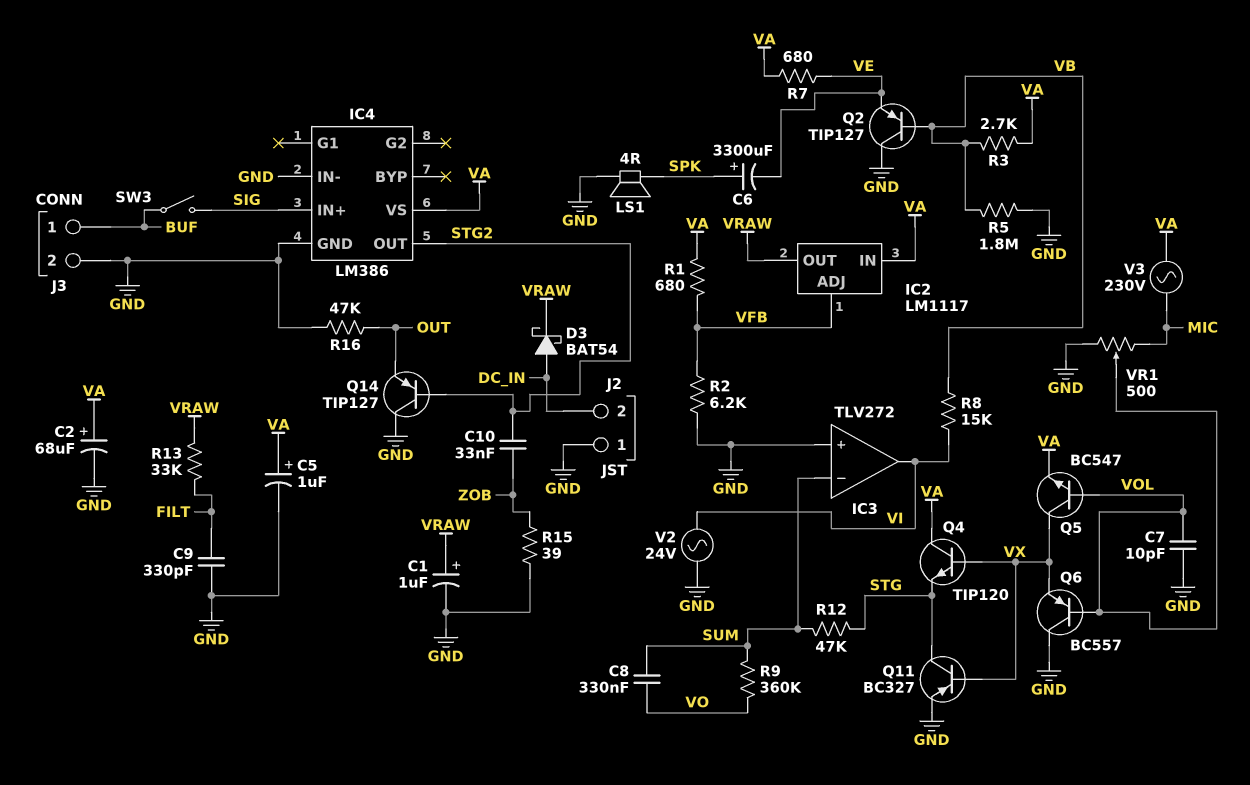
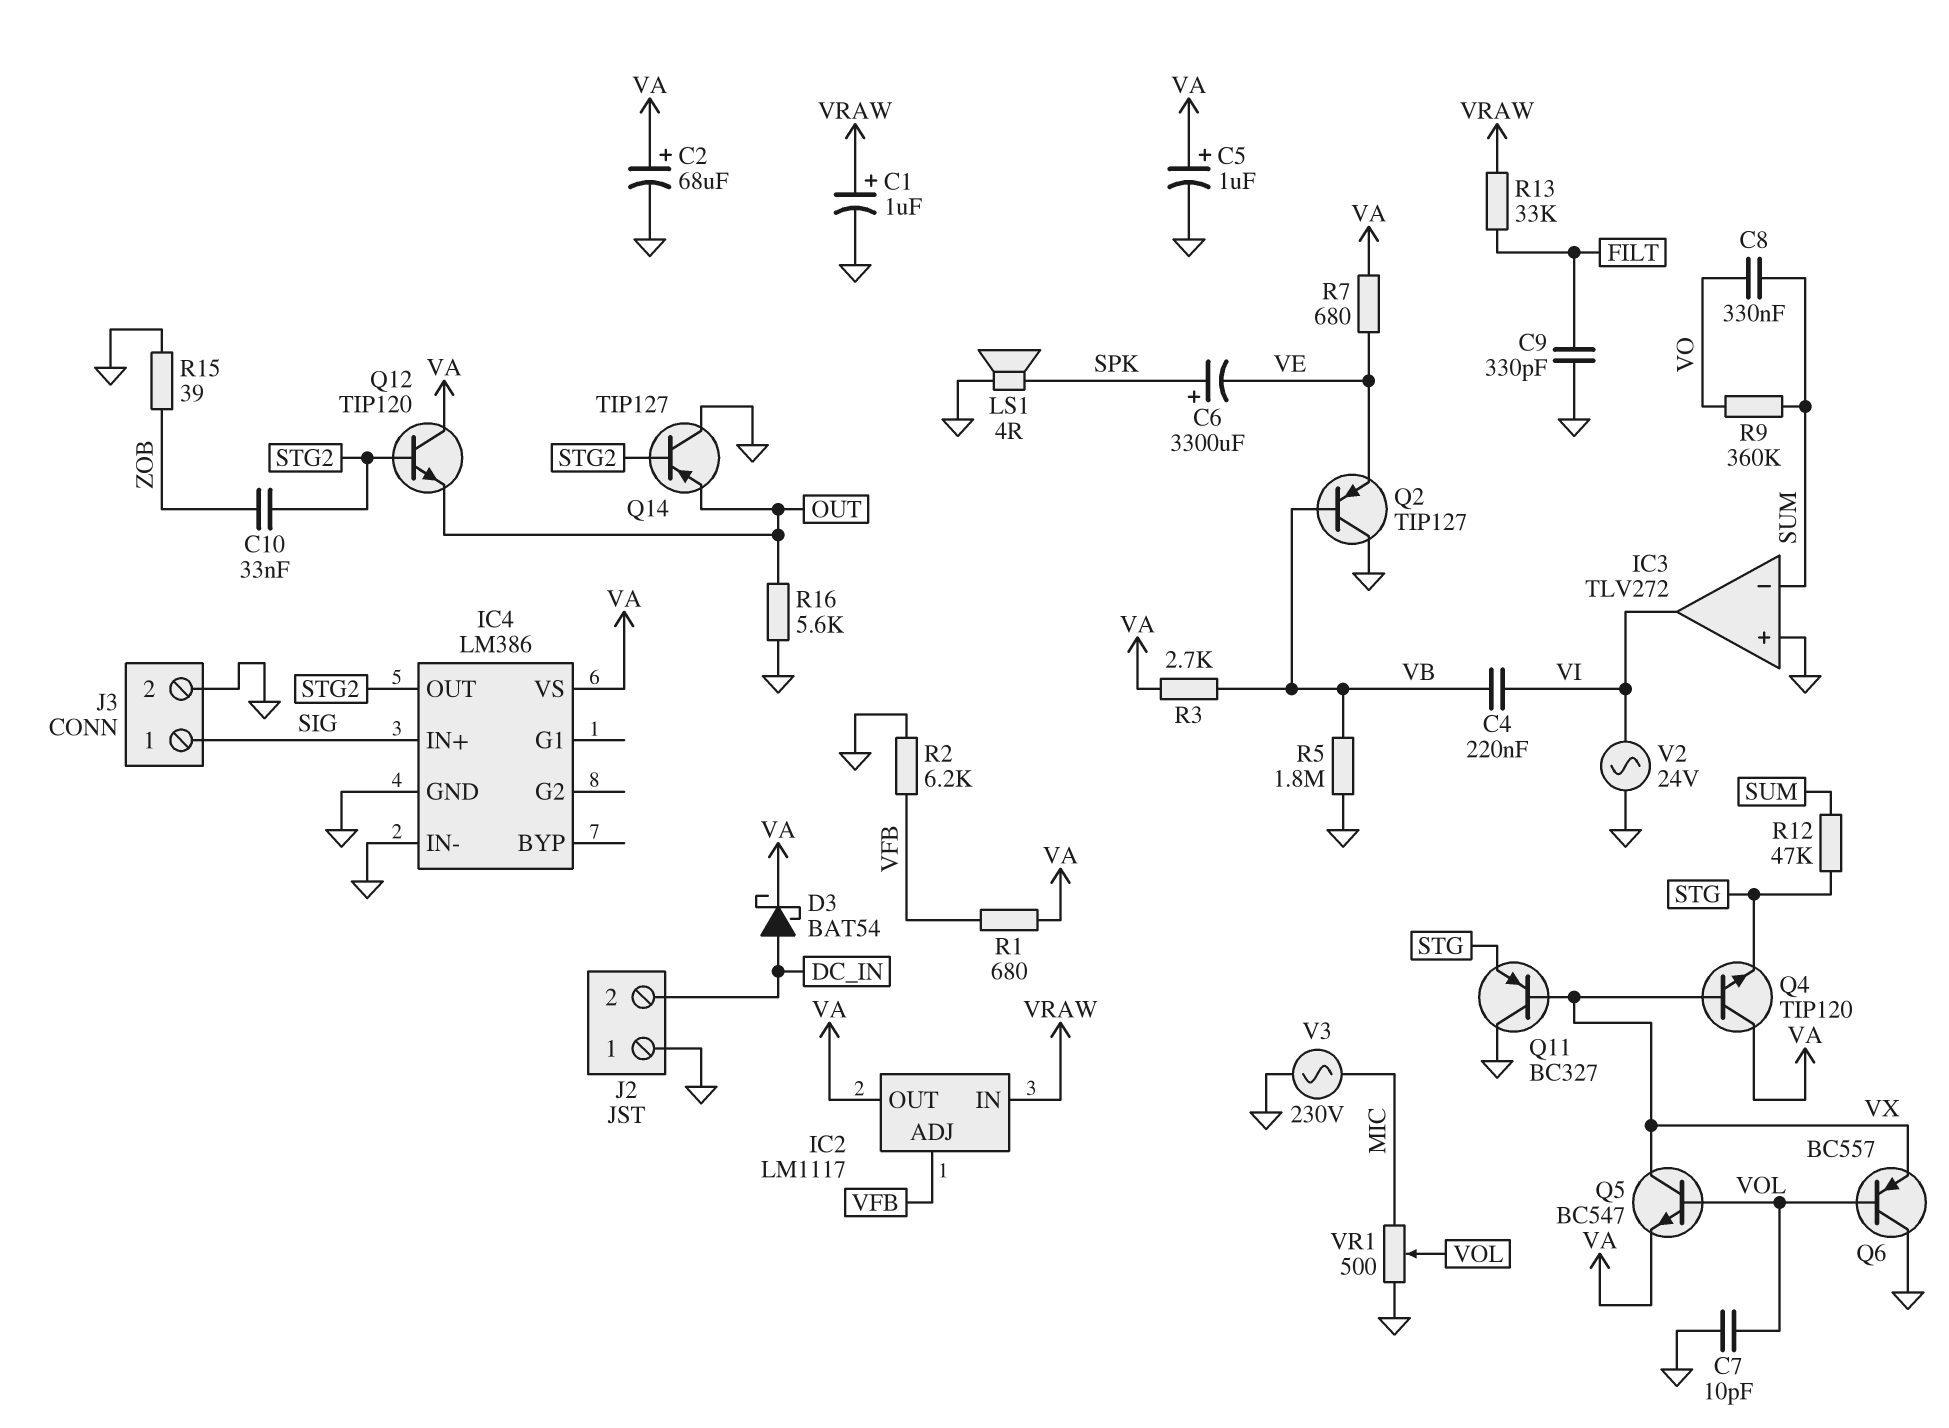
C4: none -> 220nF (VB, VI)
D3: schottky BAT54 (A DC_IN, K VRAW) -> schottky BAT54 (A DC_IN, K VA)
IC2 pin IN: VA -> VRAW
IC2 pin OUT: VRAW -> VA
J3 pin 1: BUF -> SIG
Q11: PNP BC327 (B VX, C STG, E GND) -> PNP BC327 (B VX, C GND, E STG)
Q12: none -> NPN TIP120 (B STG2, C VA, E OUT)
R8: 15k (VB, VI) -> none
R16: 47k (GND, OUT) -> 5.6k (GND, OUT)
SW3: switch (BUF, SIG) -> none
V3: AC 230V (MIC, VA) -> AC 230V (GND, MIC)

